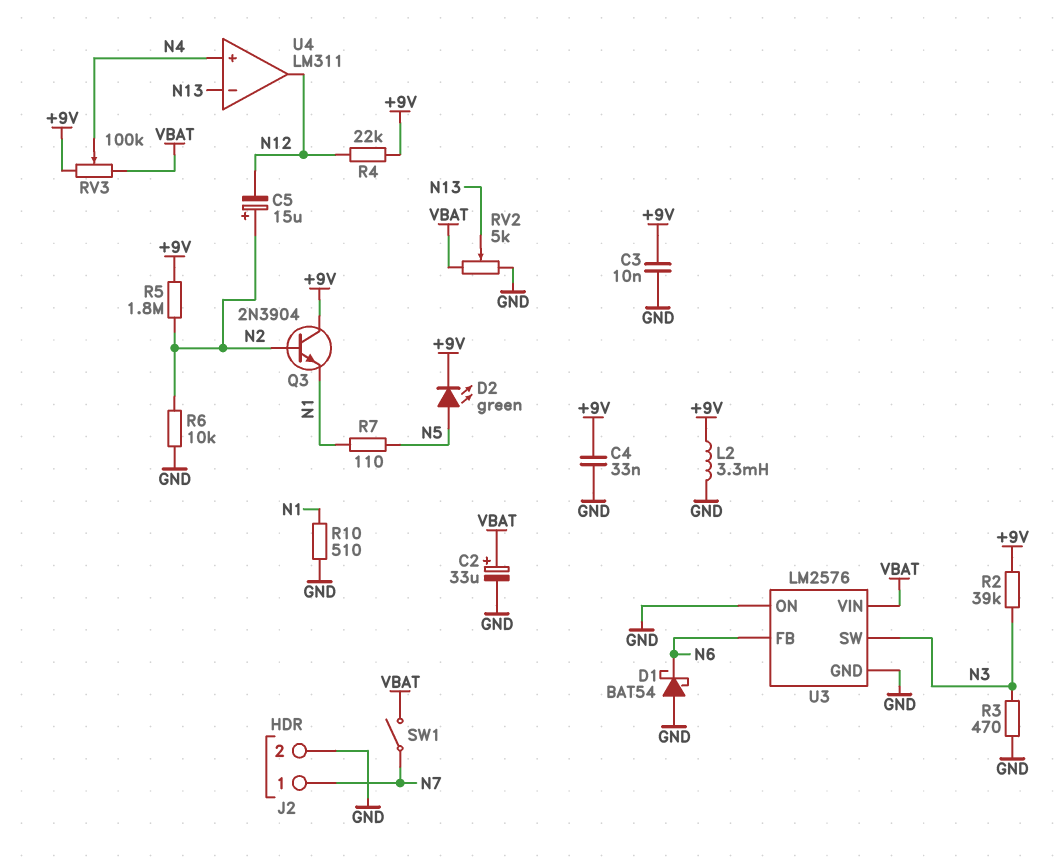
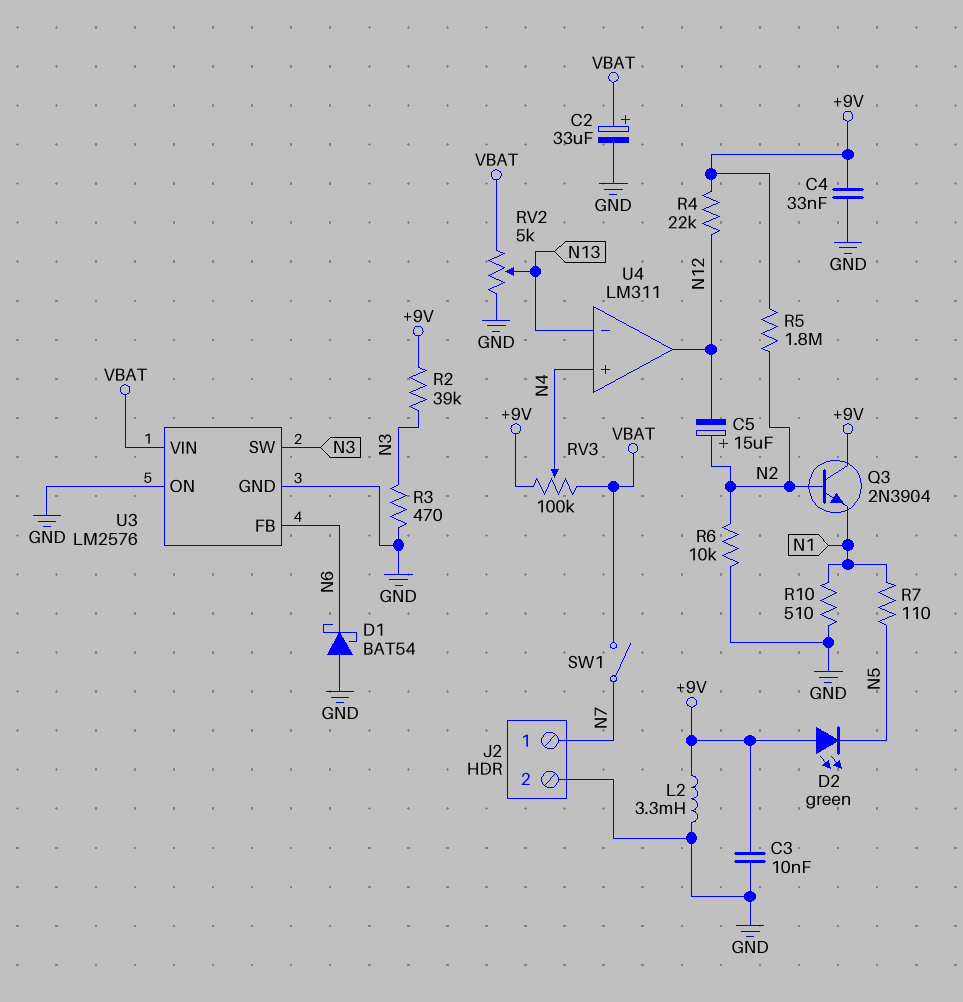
D2: LED green (A N5, K +9V) -> LED green (A +9V, K N5)

